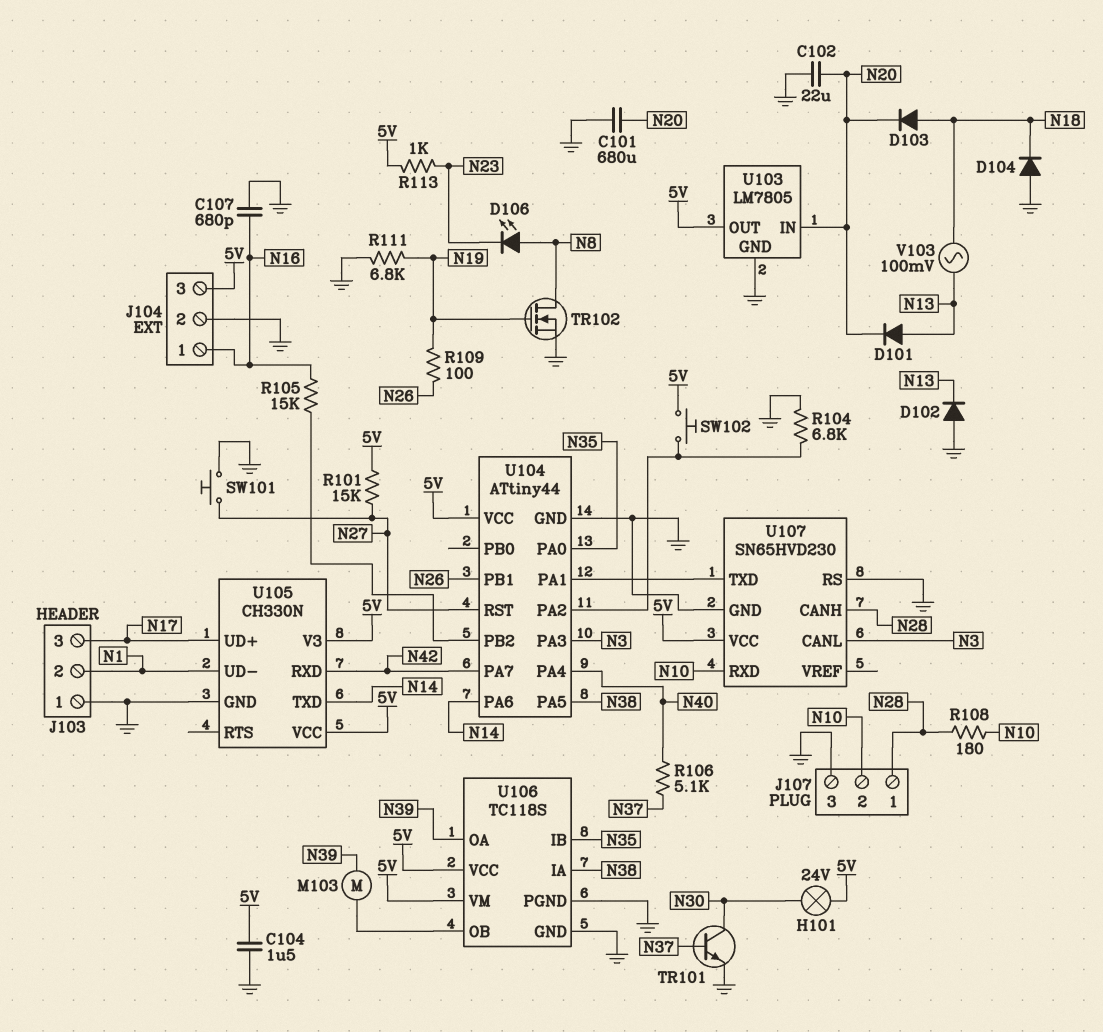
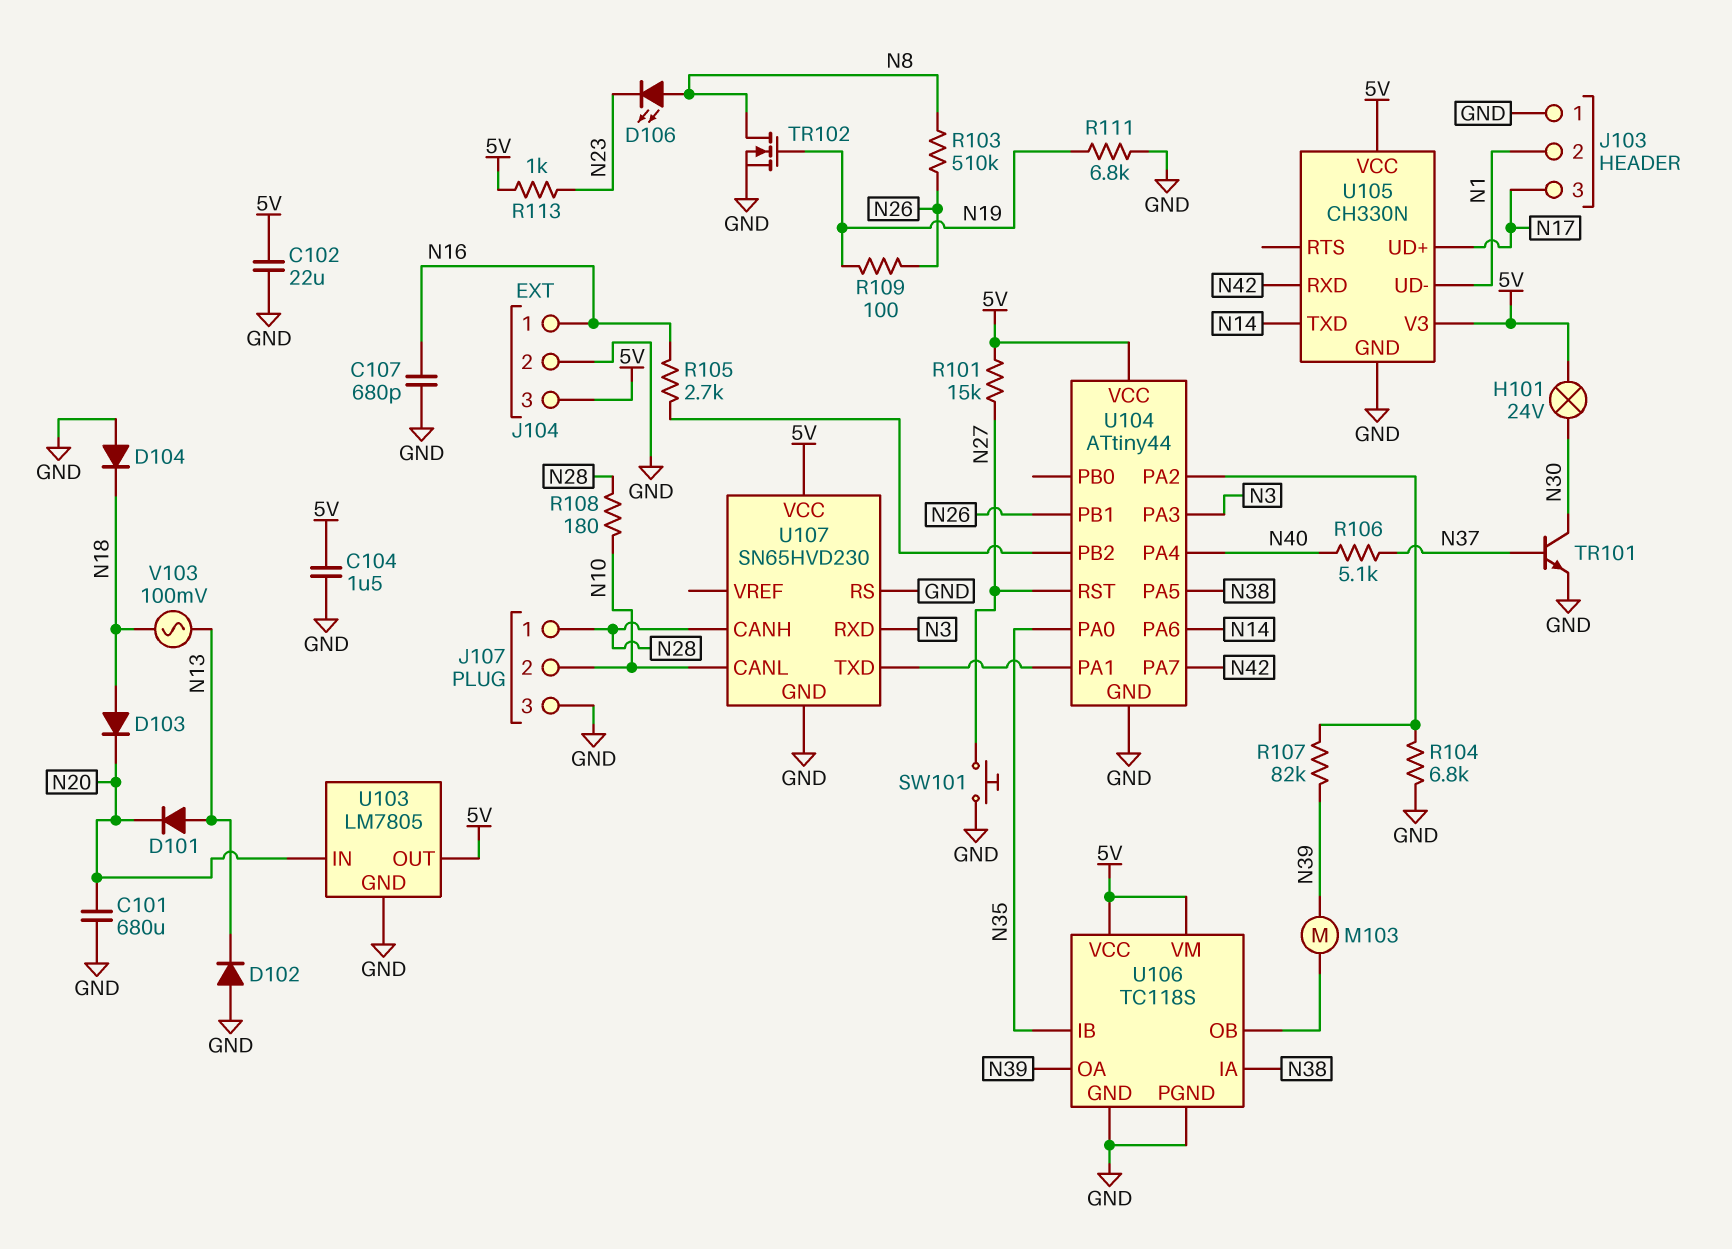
C102: 22uF (GND, N20) -> 22uF (5V, GND)
R103: none -> 510k (N8, N26)
R105: 15k (N16, U104/PB2) -> 2.7k (N16, U104/PB2)
R107: none -> 82k (N39, U104/PA2)
SW102: button (5V, U104/PA2) -> none
U107 pin CANL: N3 -> N10
U107 pin RXD: N10 -> N3

